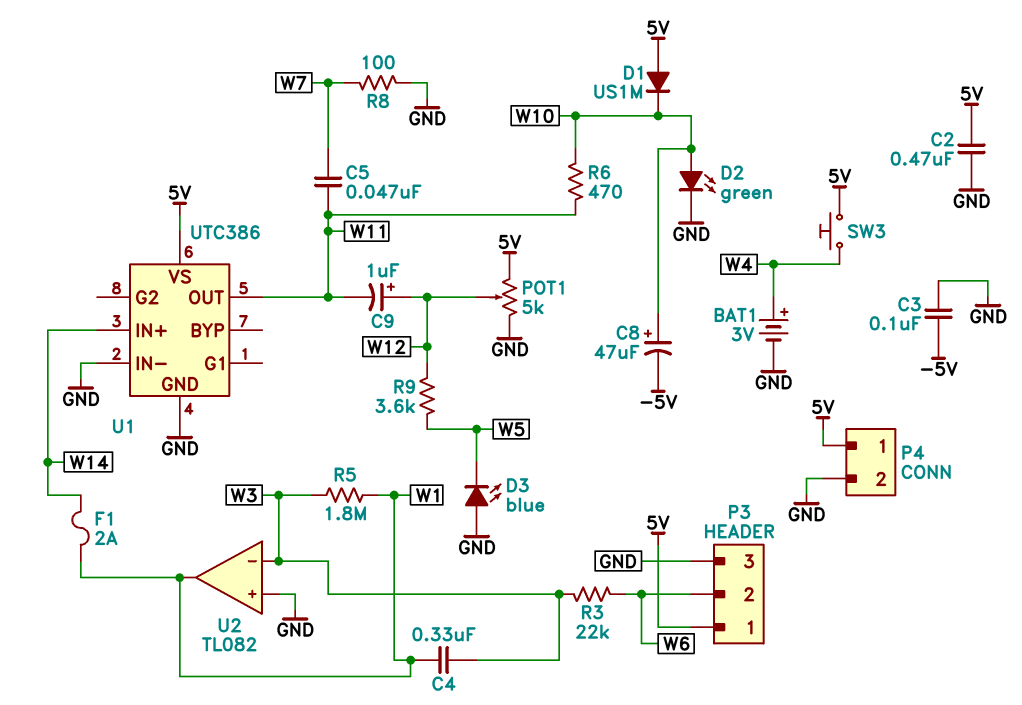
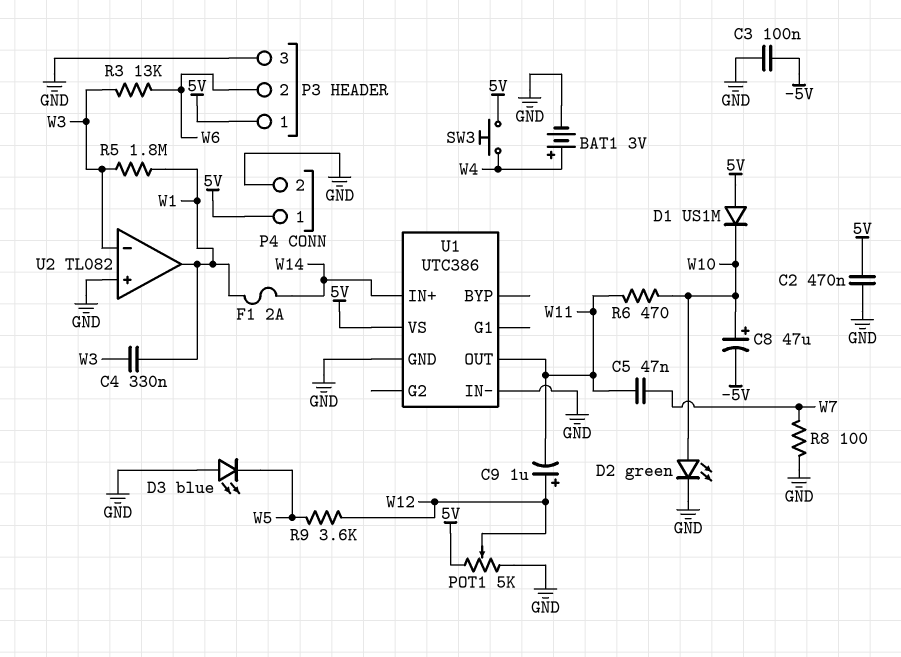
R3: 22k (W3, W6) -> 13k (W3, W6)

